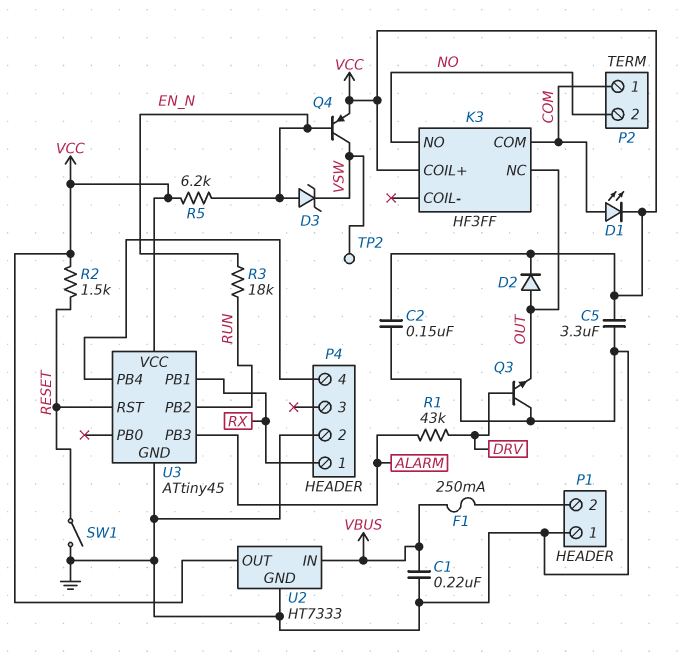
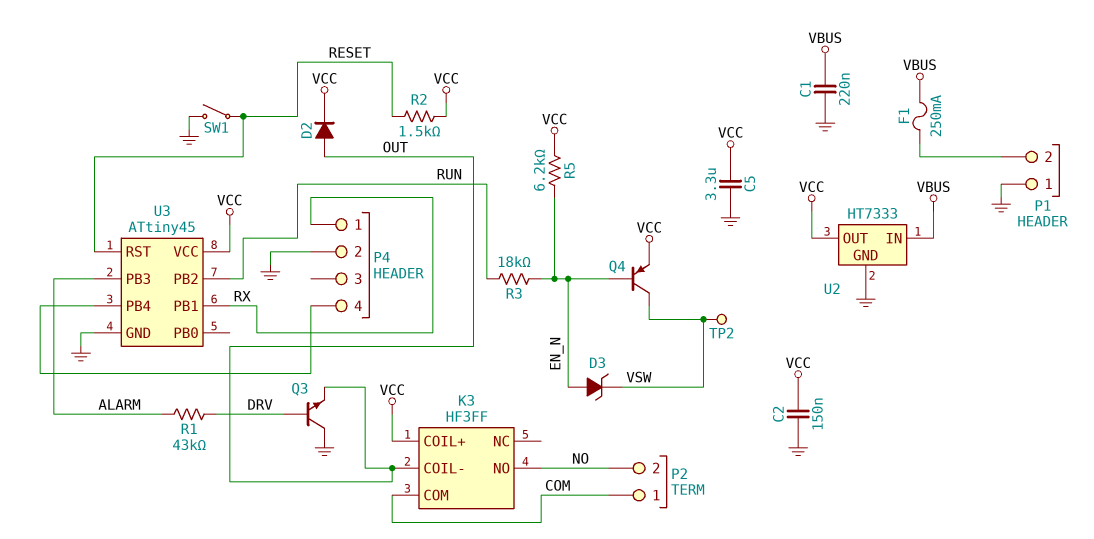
D1: LED (A COM, K VCC) -> none
K3 pin COIL-: none -> OUT
K3 pin NC: OUT -> none

